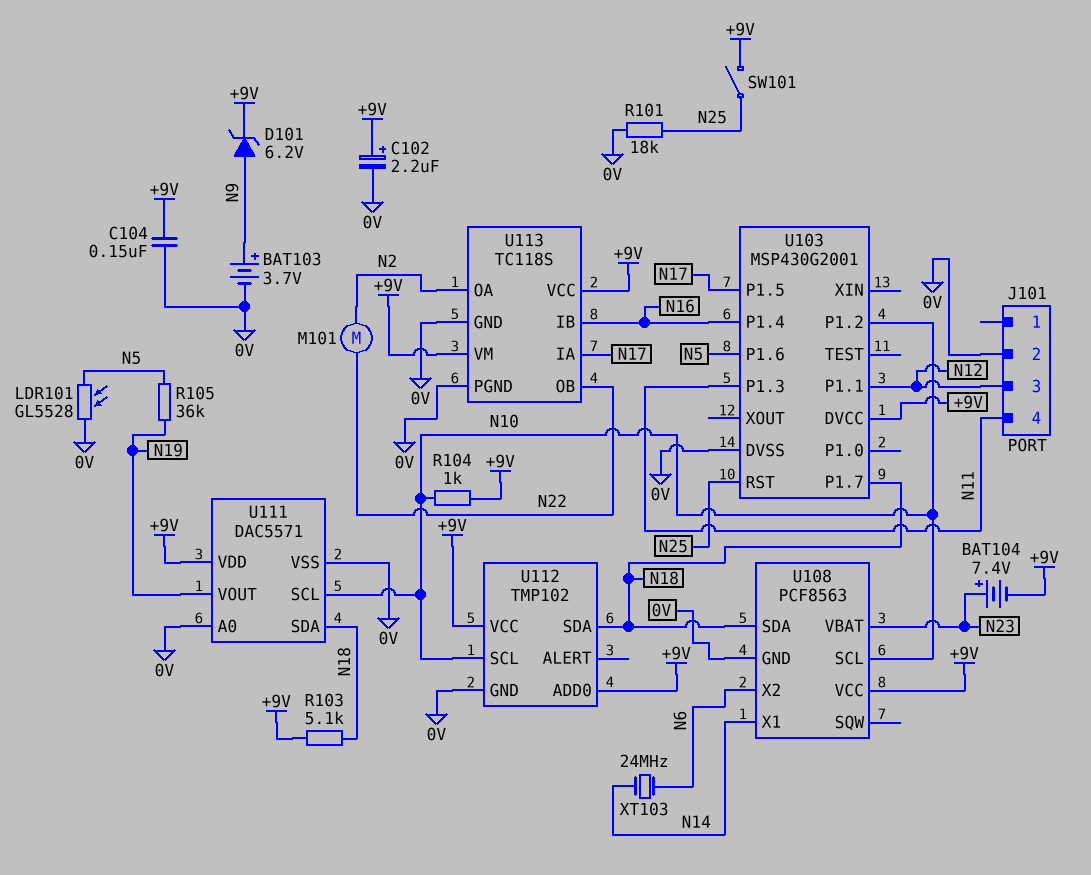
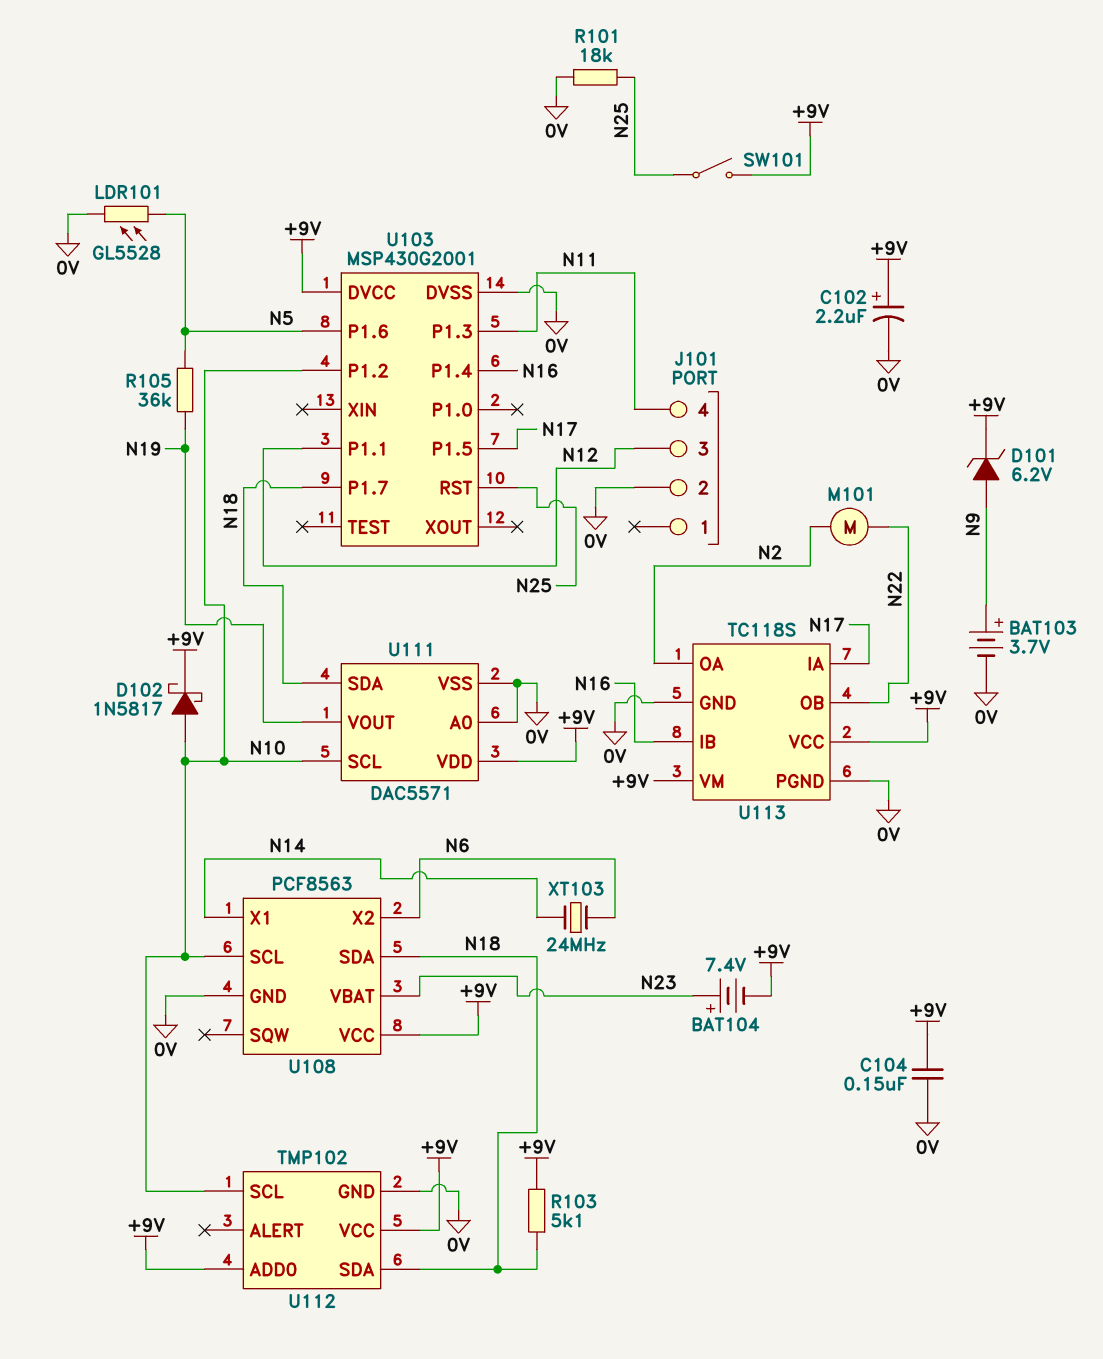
D102: none -> schottky 1N5817 (A N10, K +9V)
R104: 1k (+9V, N10) -> none

